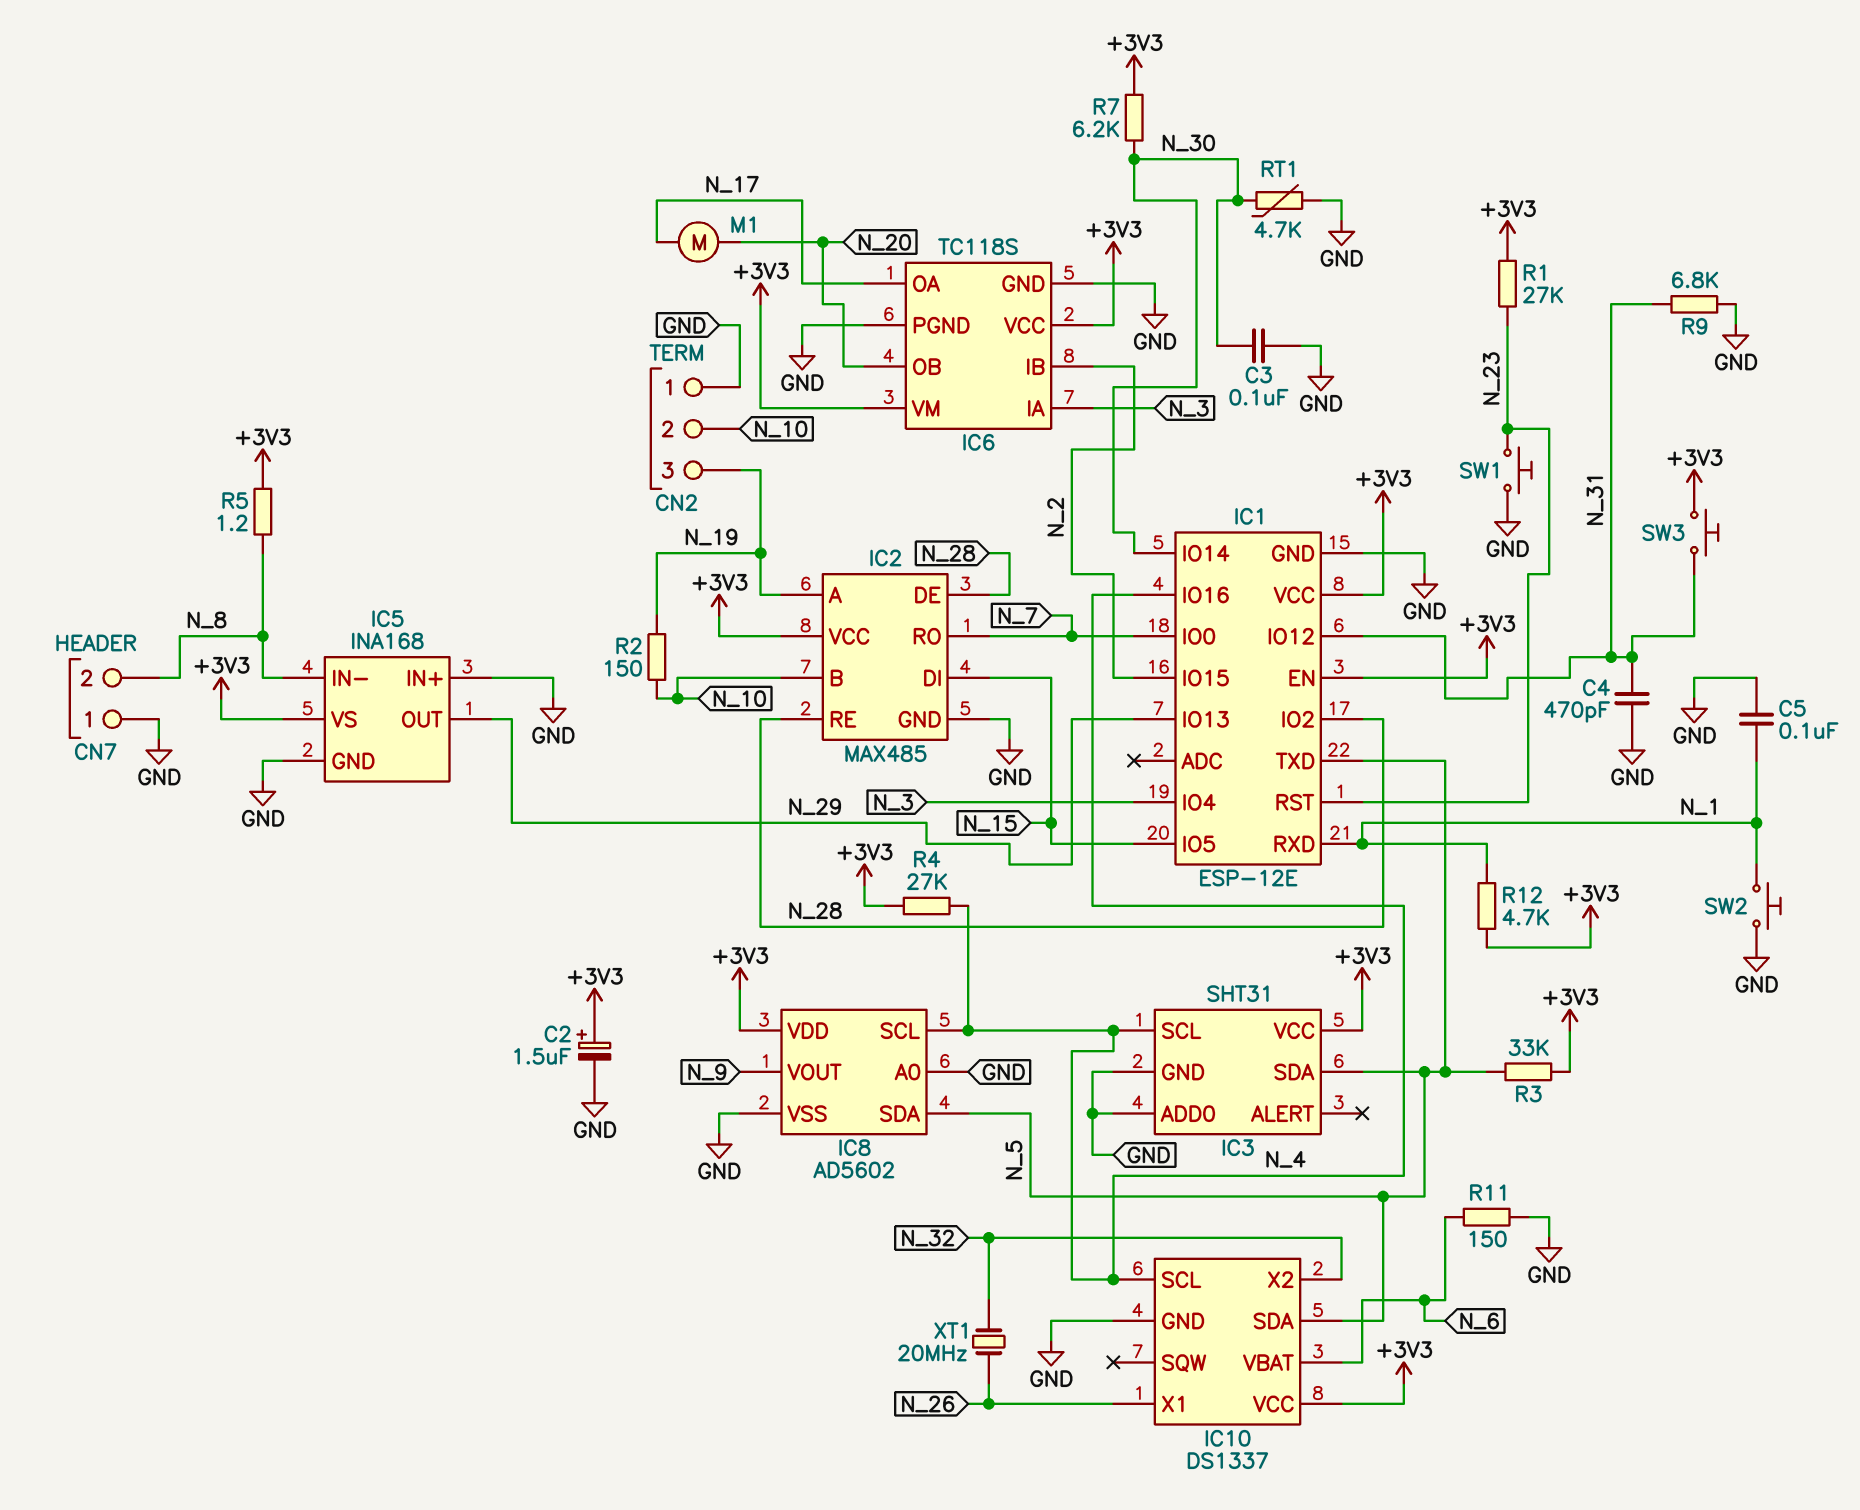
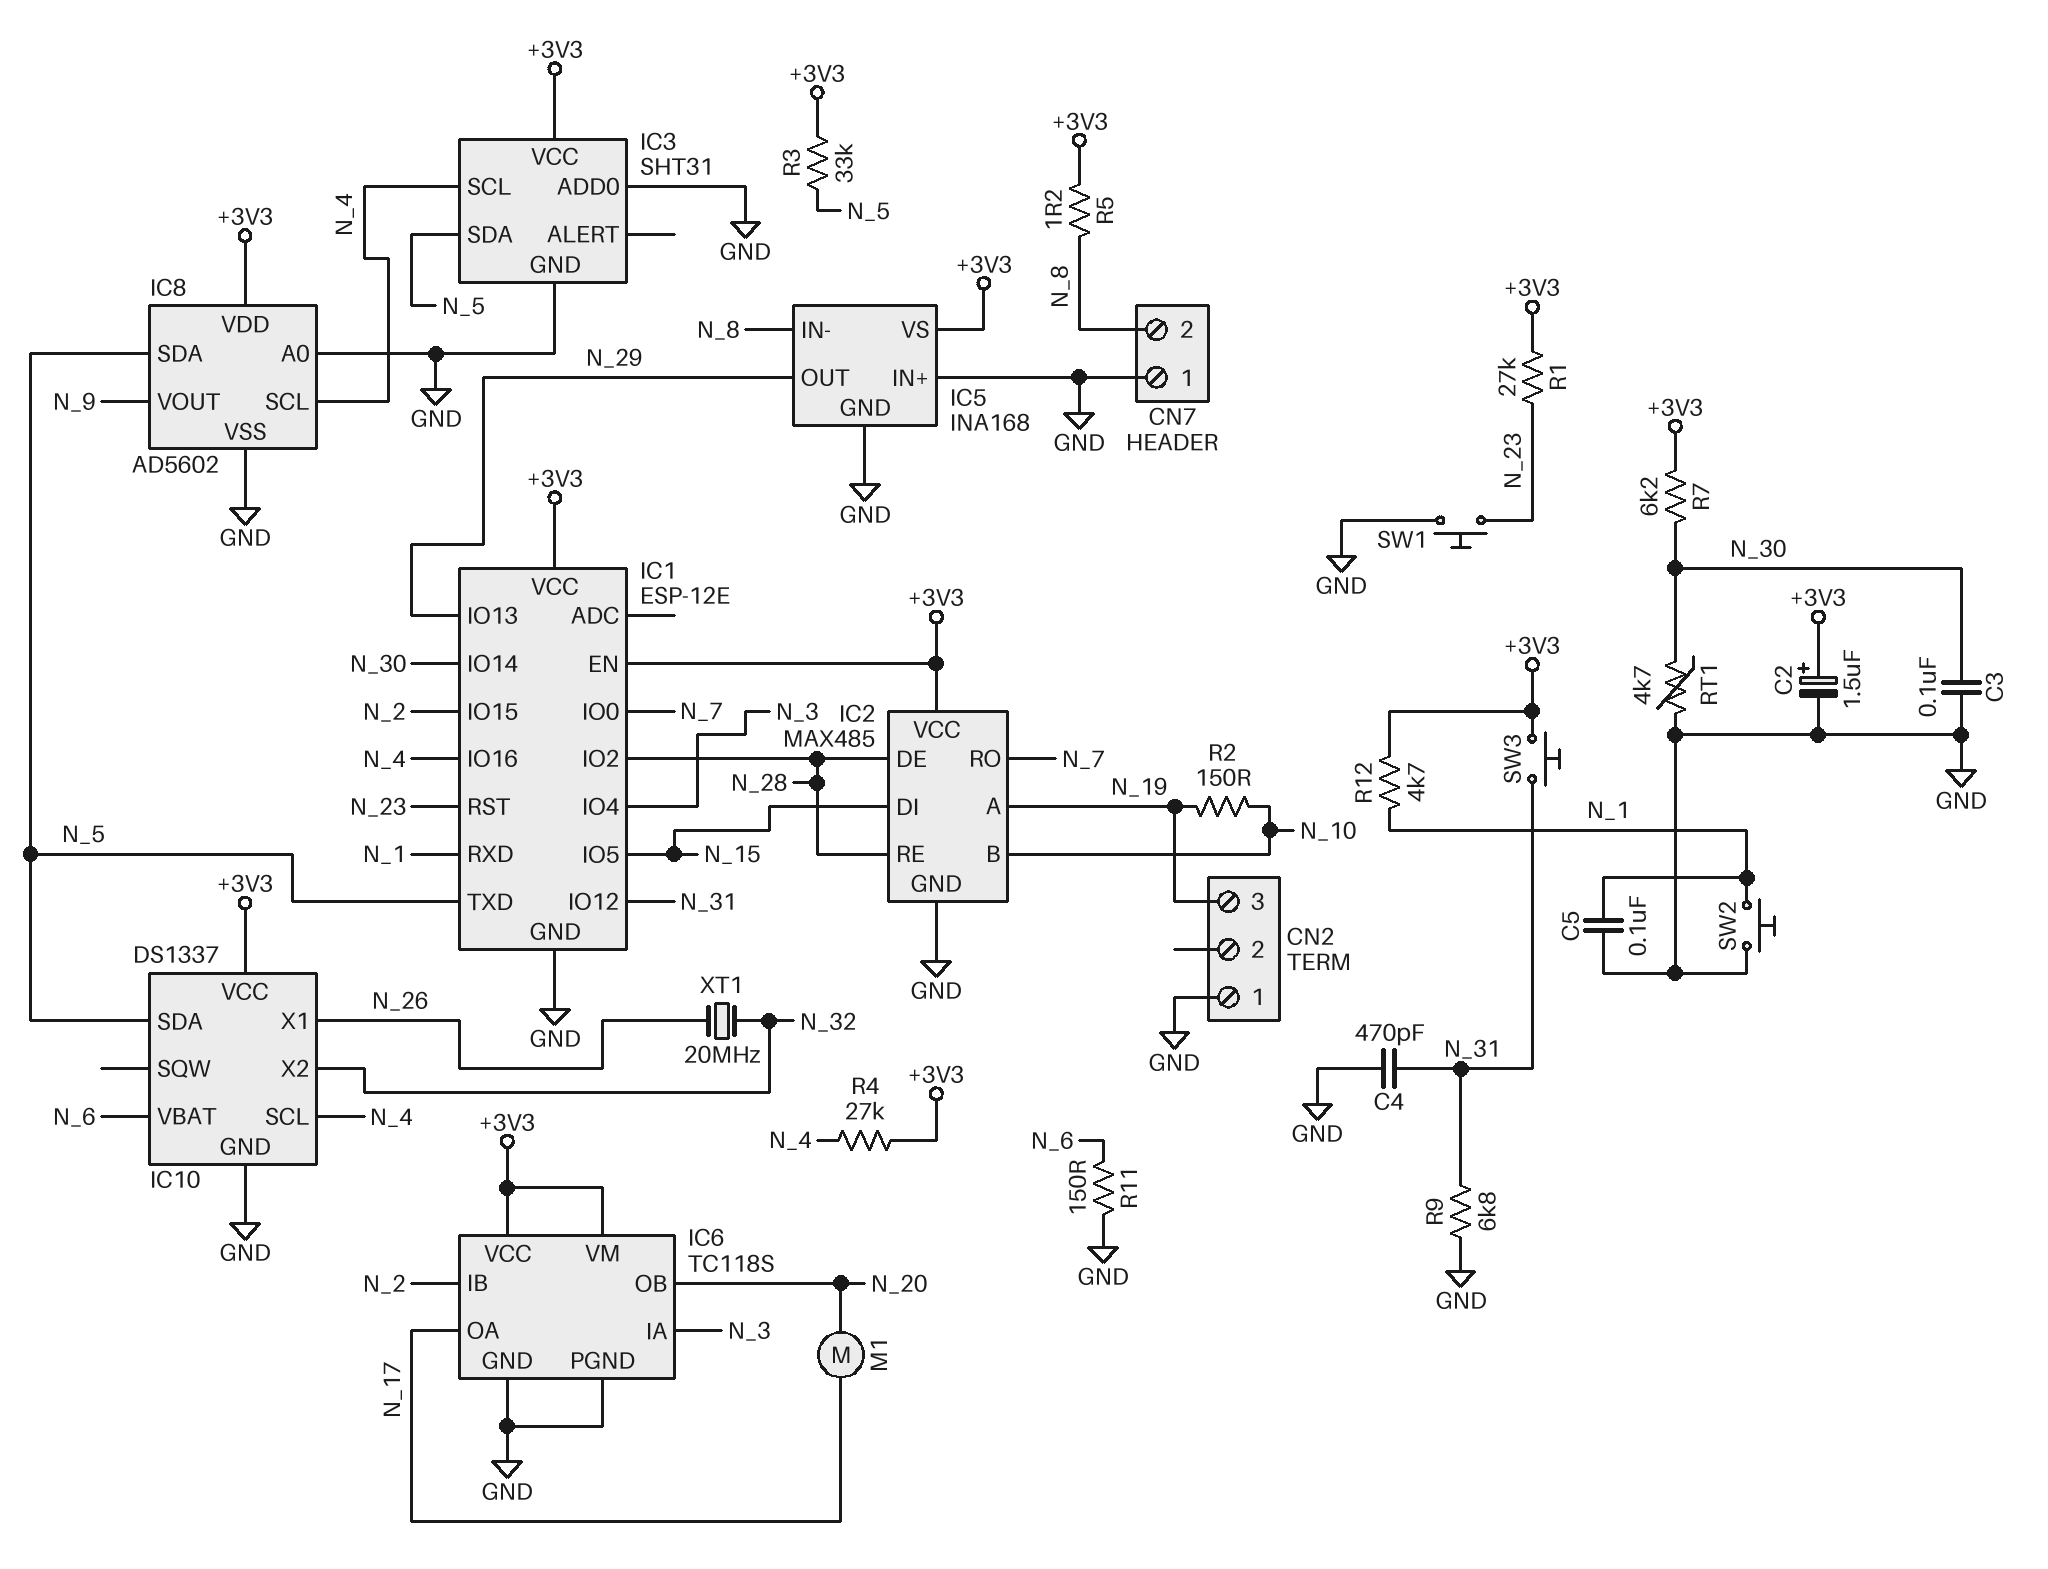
CN2 pin 2: N_10 -> none

